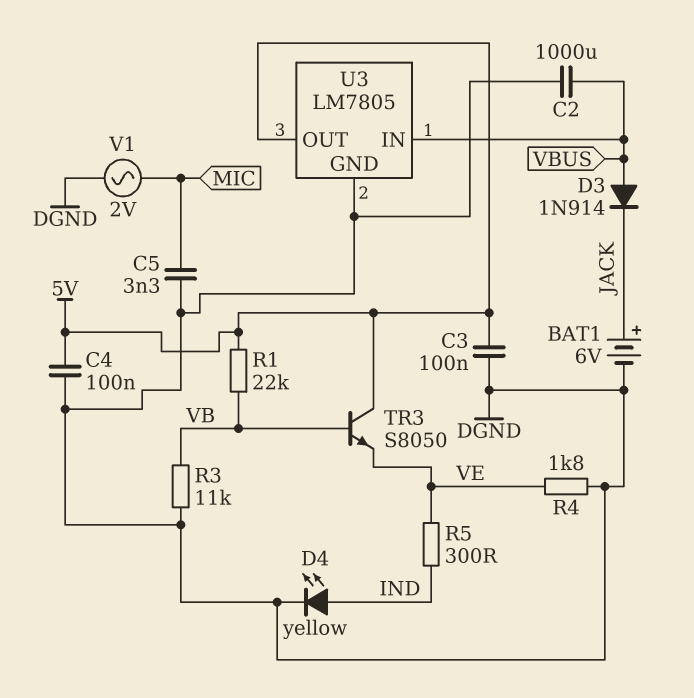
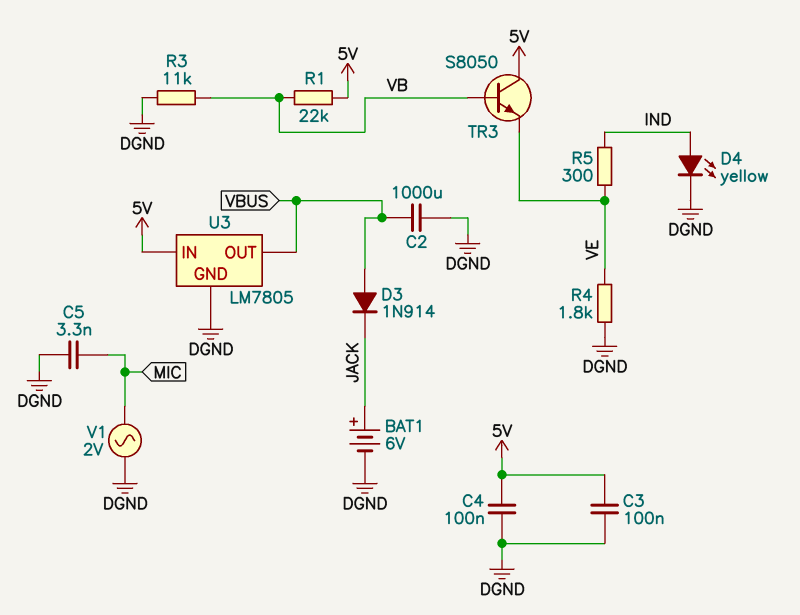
U3 pin IN: VBUS -> 5V
U3 pin OUT: 5V -> VBUS

